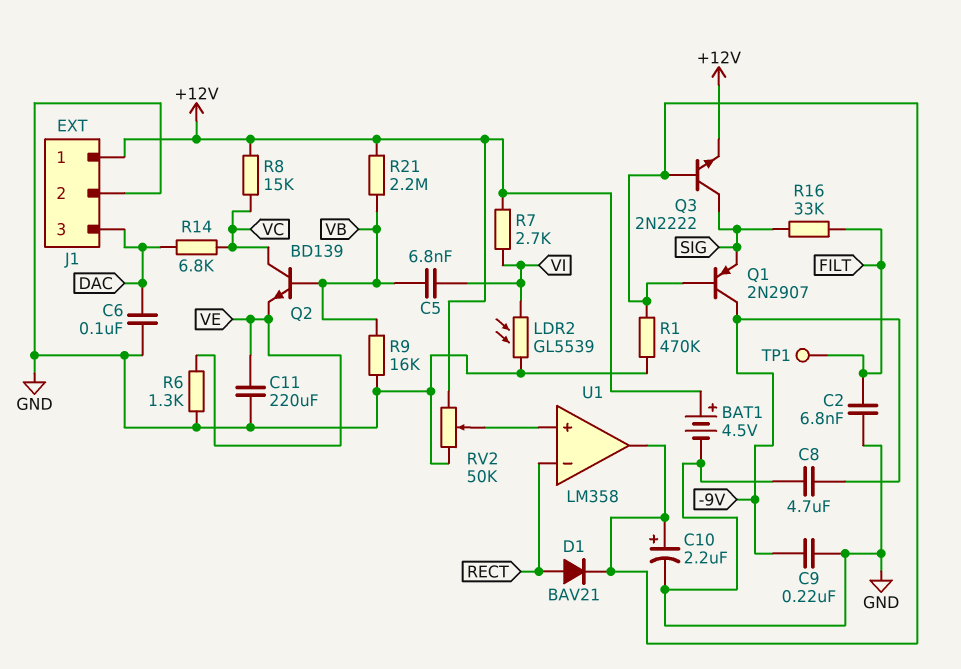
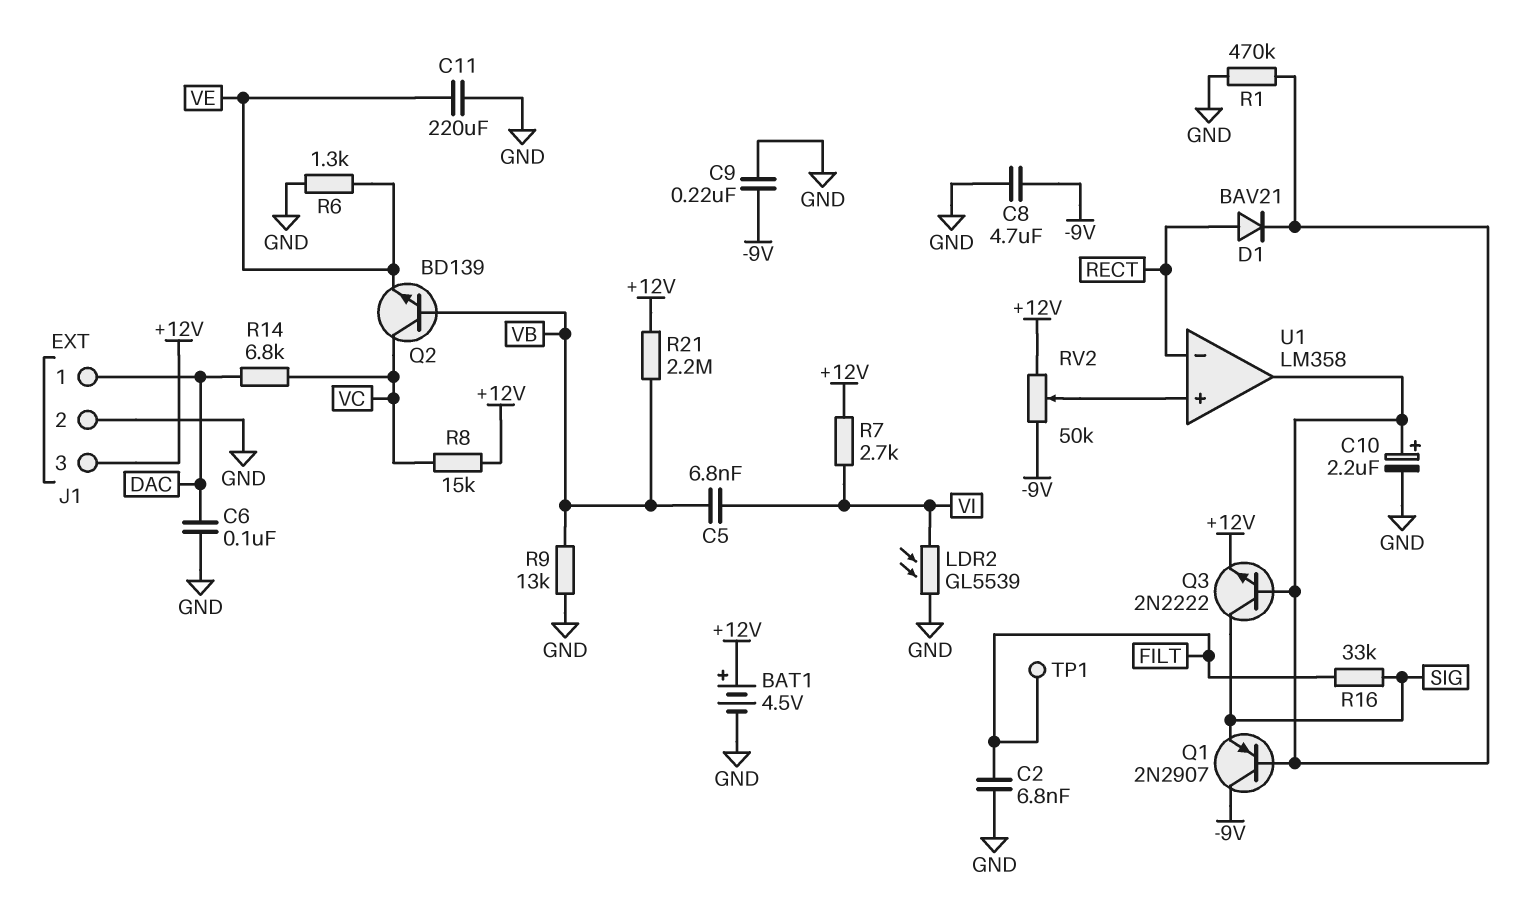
J1 pin 1: +12V -> DAC
J1 pin 3: DAC -> +12V
R9: 16k (GND, VB) -> 13k (GND, VB)
RV2: 50k (+12V, GND, wiper U1/in+) -> 50k (+12V, -9V, wiper U1/in+)

